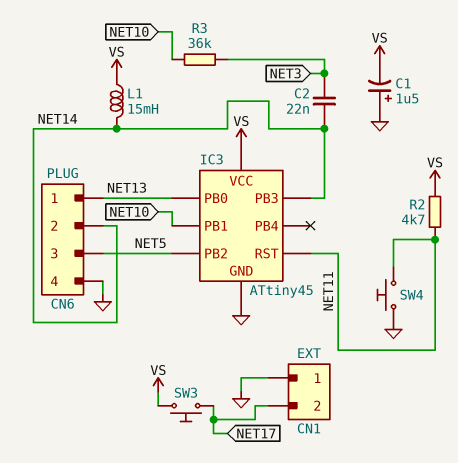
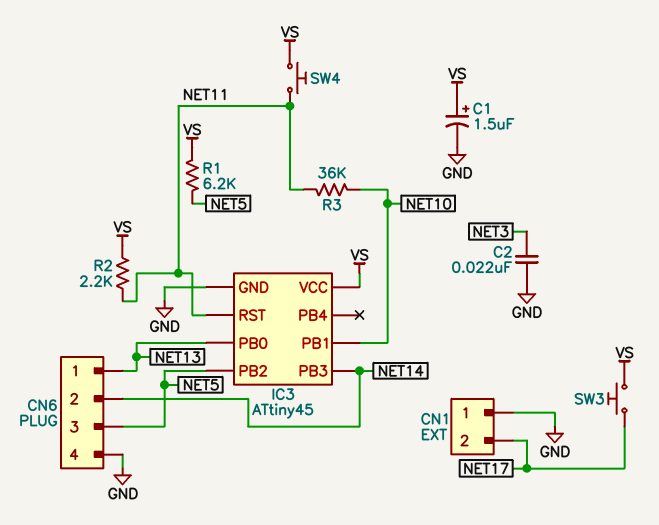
C1: 1.5uF (plus GND, minus VS) -> 1.5uF (plus VS, minus GND)
C2: 22nF (NET3, NET14) -> 22nF (GND, NET3)
L1: 15mH (NET14, VS) -> none
R1: none -> 6.2k (NET5, VS)
R2: 4.7k (NET11, VS) -> 2.2k (NET11, VS)
R3: 36k (NET3, NET10) -> 36k (NET10, NET11)
SW4: button (GND, NET11) -> button (NET11, VS)

